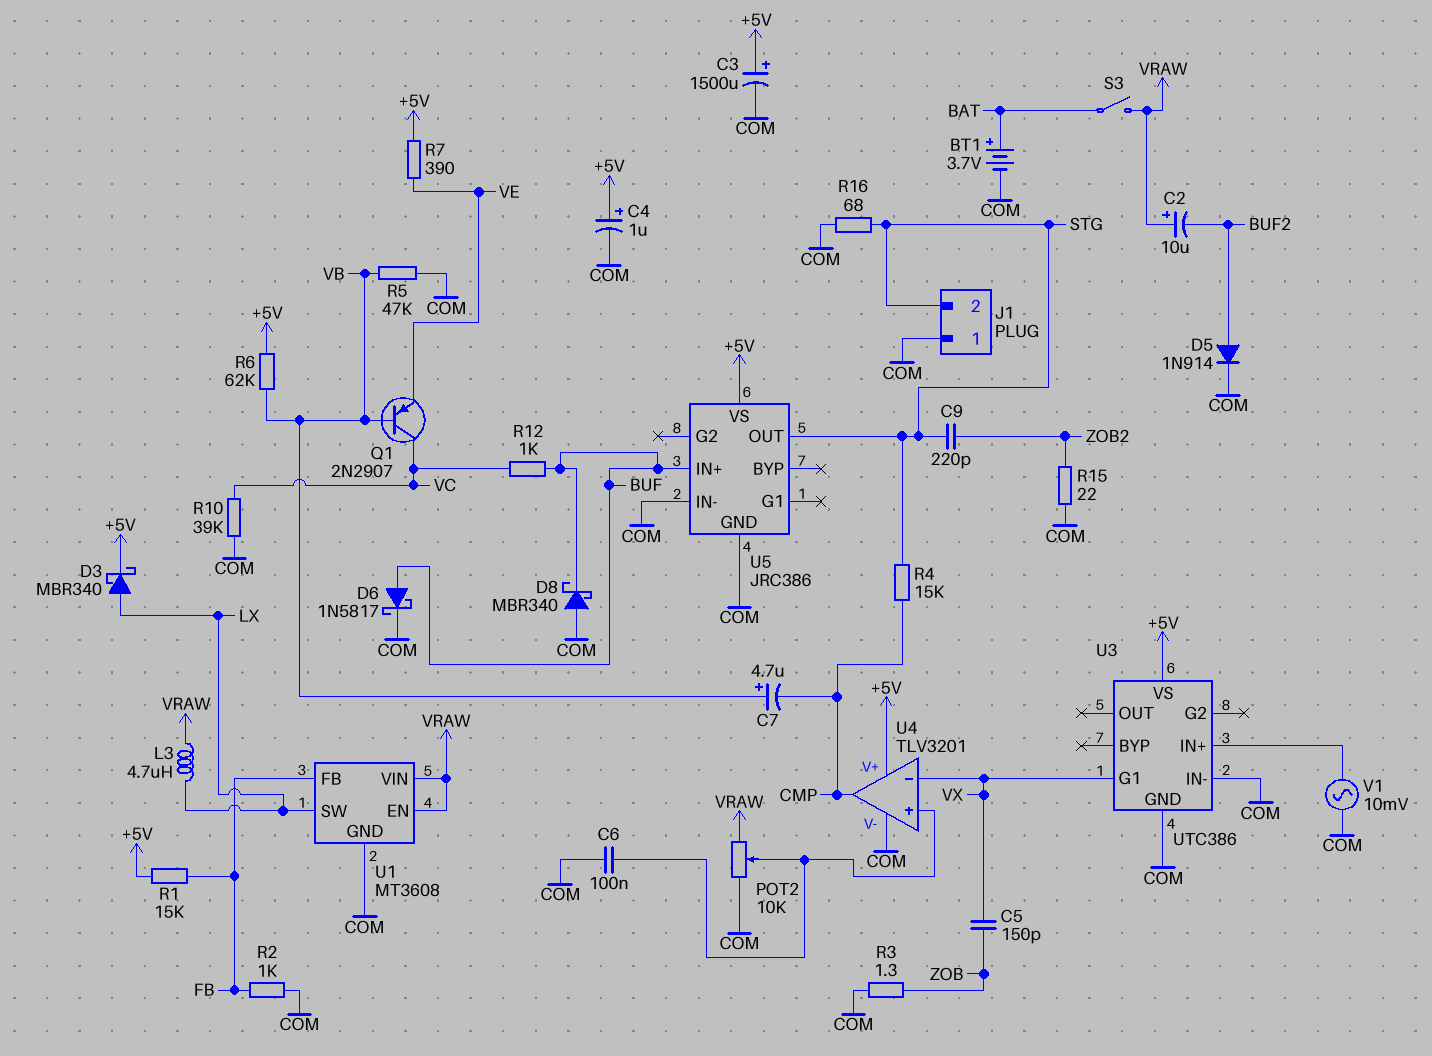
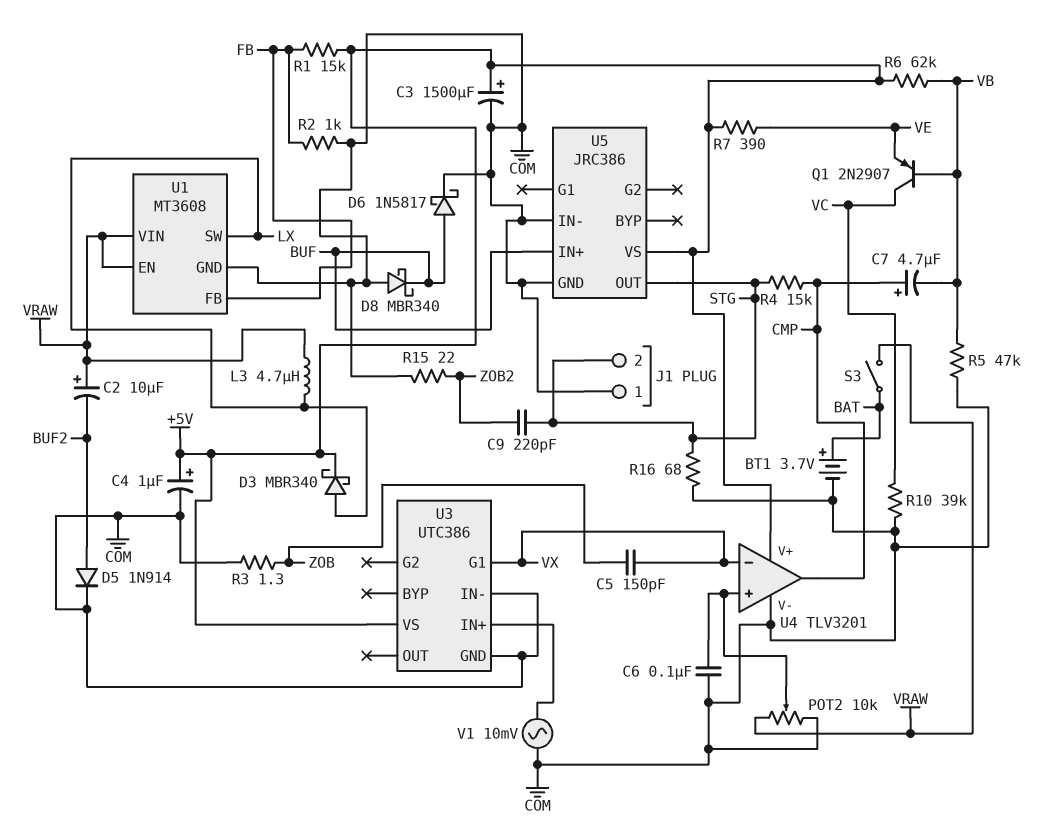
C7: 4.7uF (plus VB, minus CMP) -> 4.7uF (plus CMP, minus VB)
R12: 1k (BUF, VC) -> none

